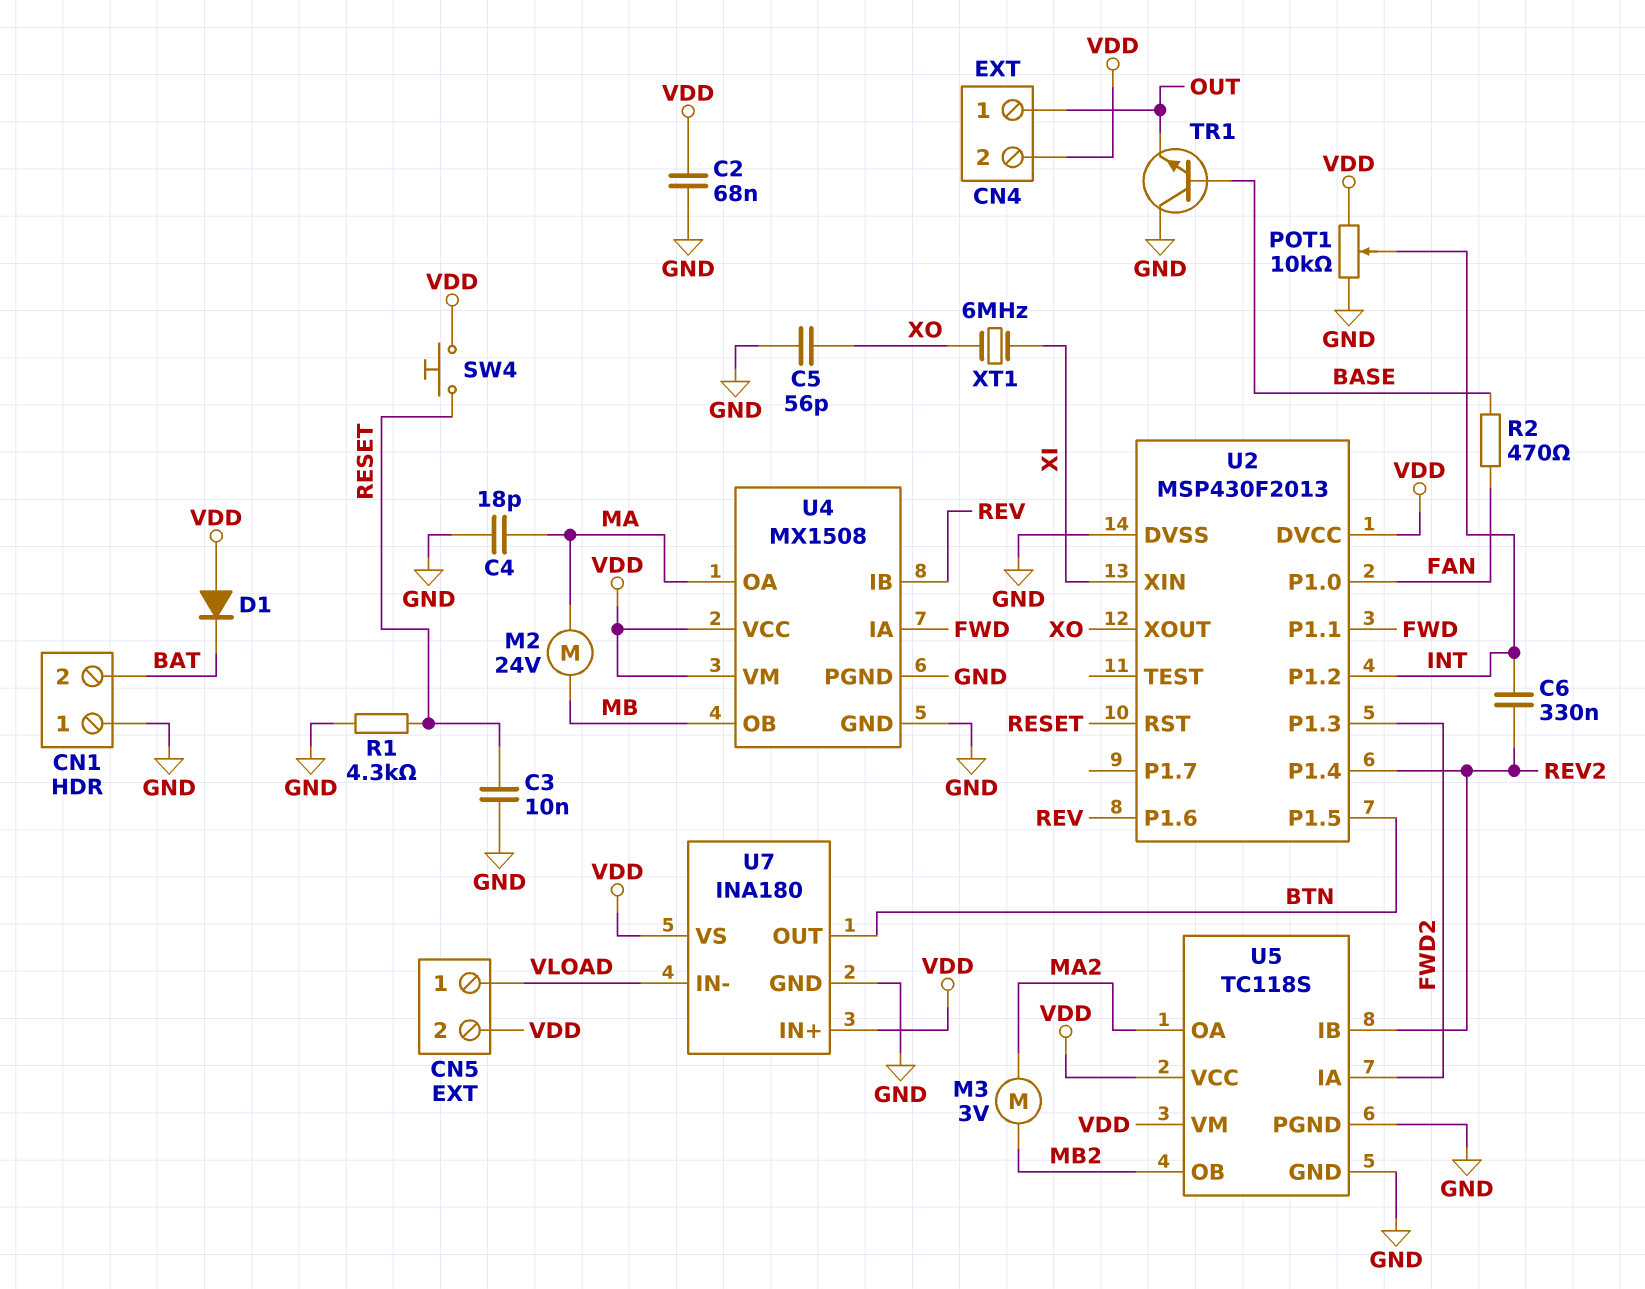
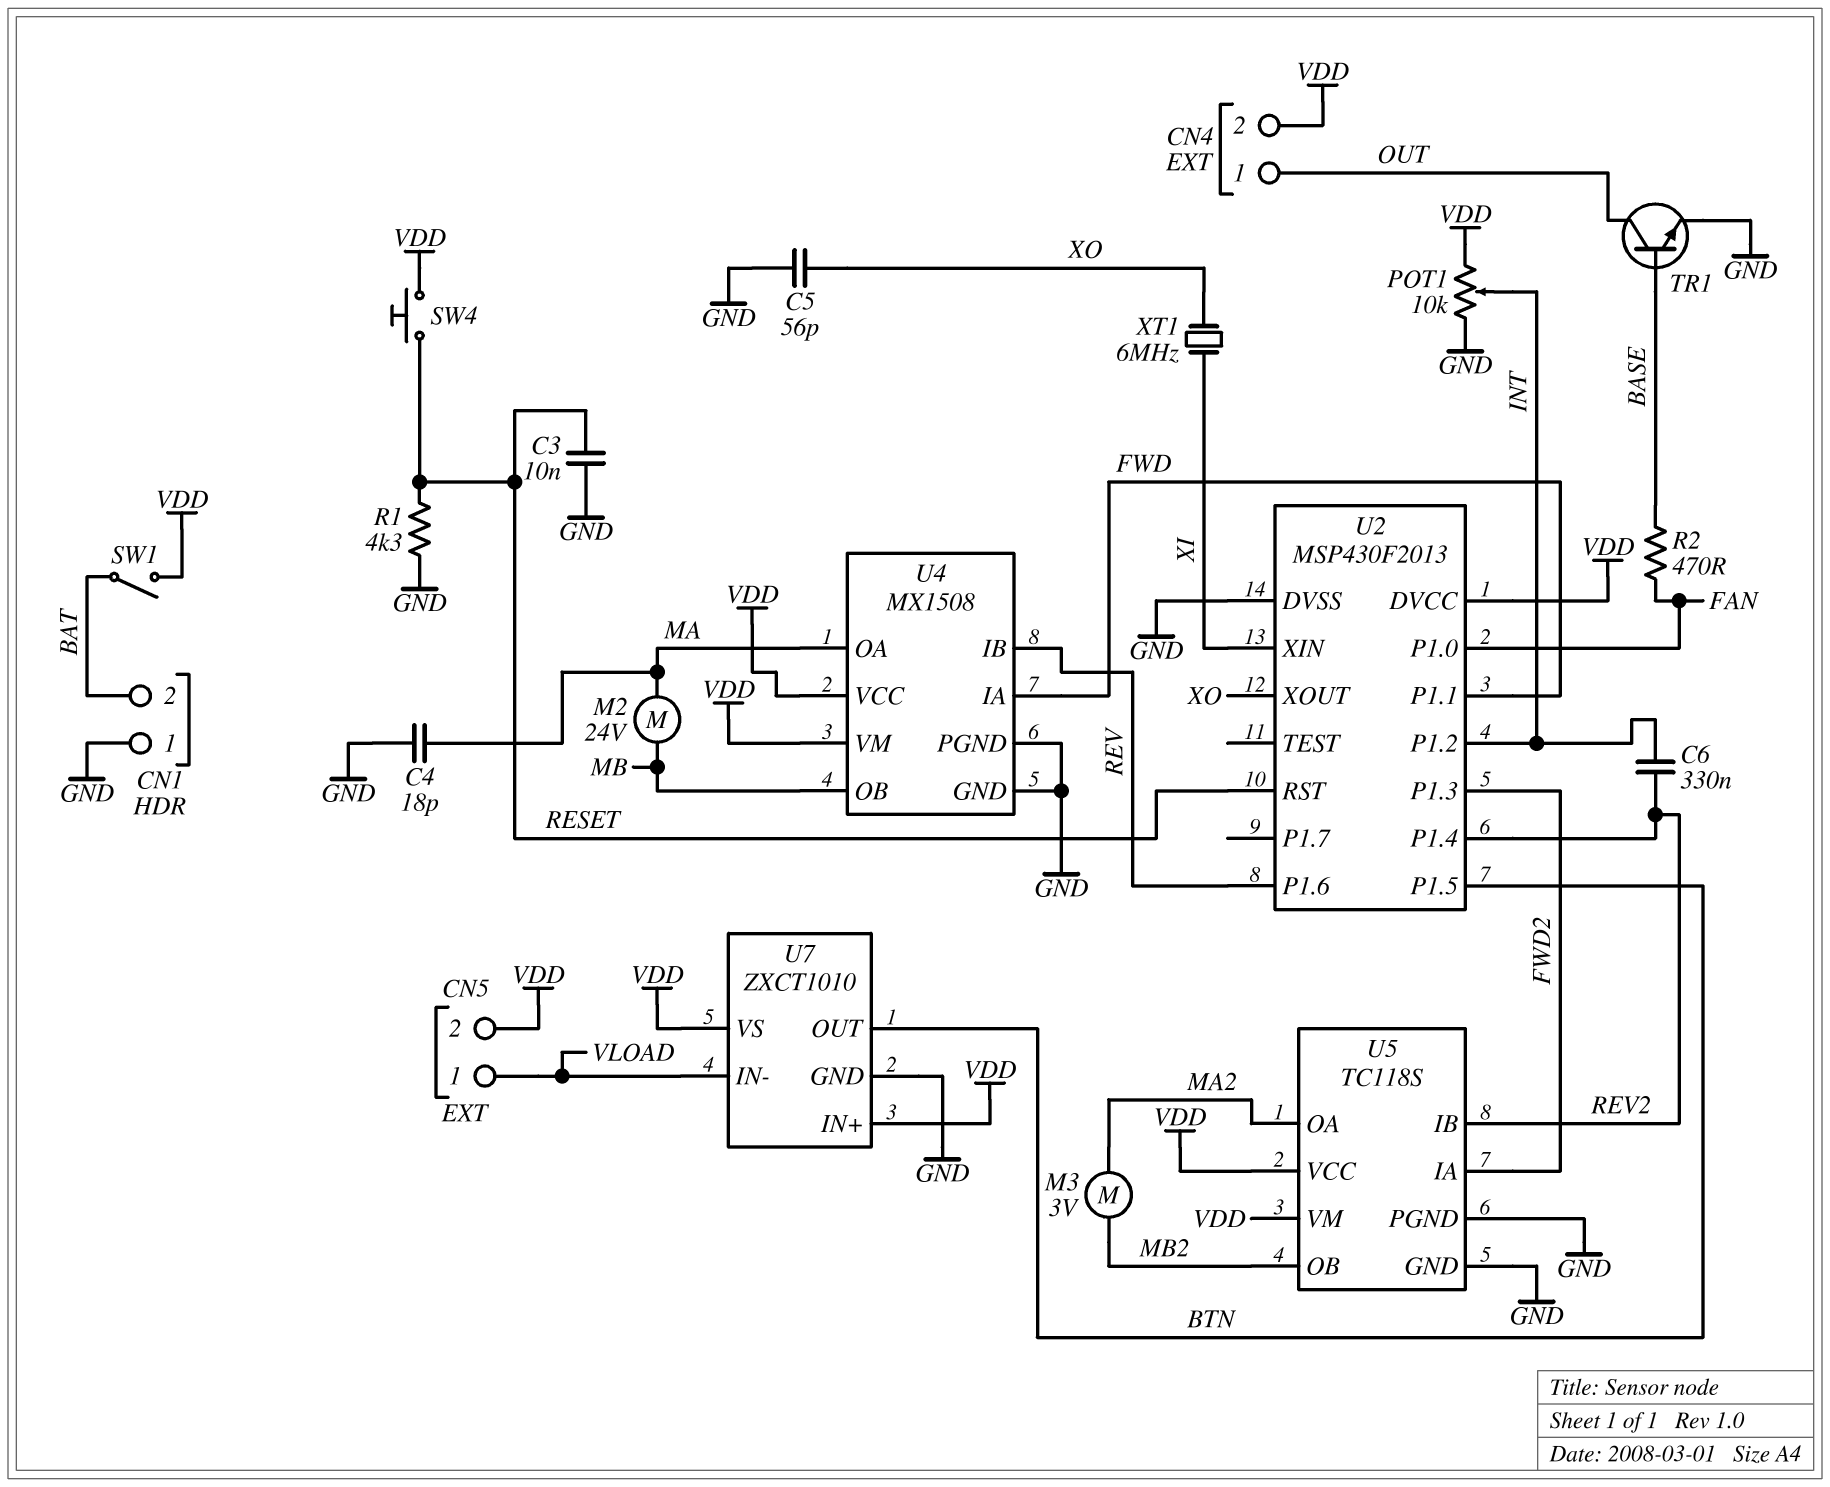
C2: 68nF (GND, VDD) -> none
D1: diode (A VDD, K BAT) -> none
SW1: none -> switch (BAT, VDD)
TR1: NPN (B BASE, C GND, E OUT) -> NPN (B BASE, C OUT, E GND)
U7: INA180 -> ZXCT1010

